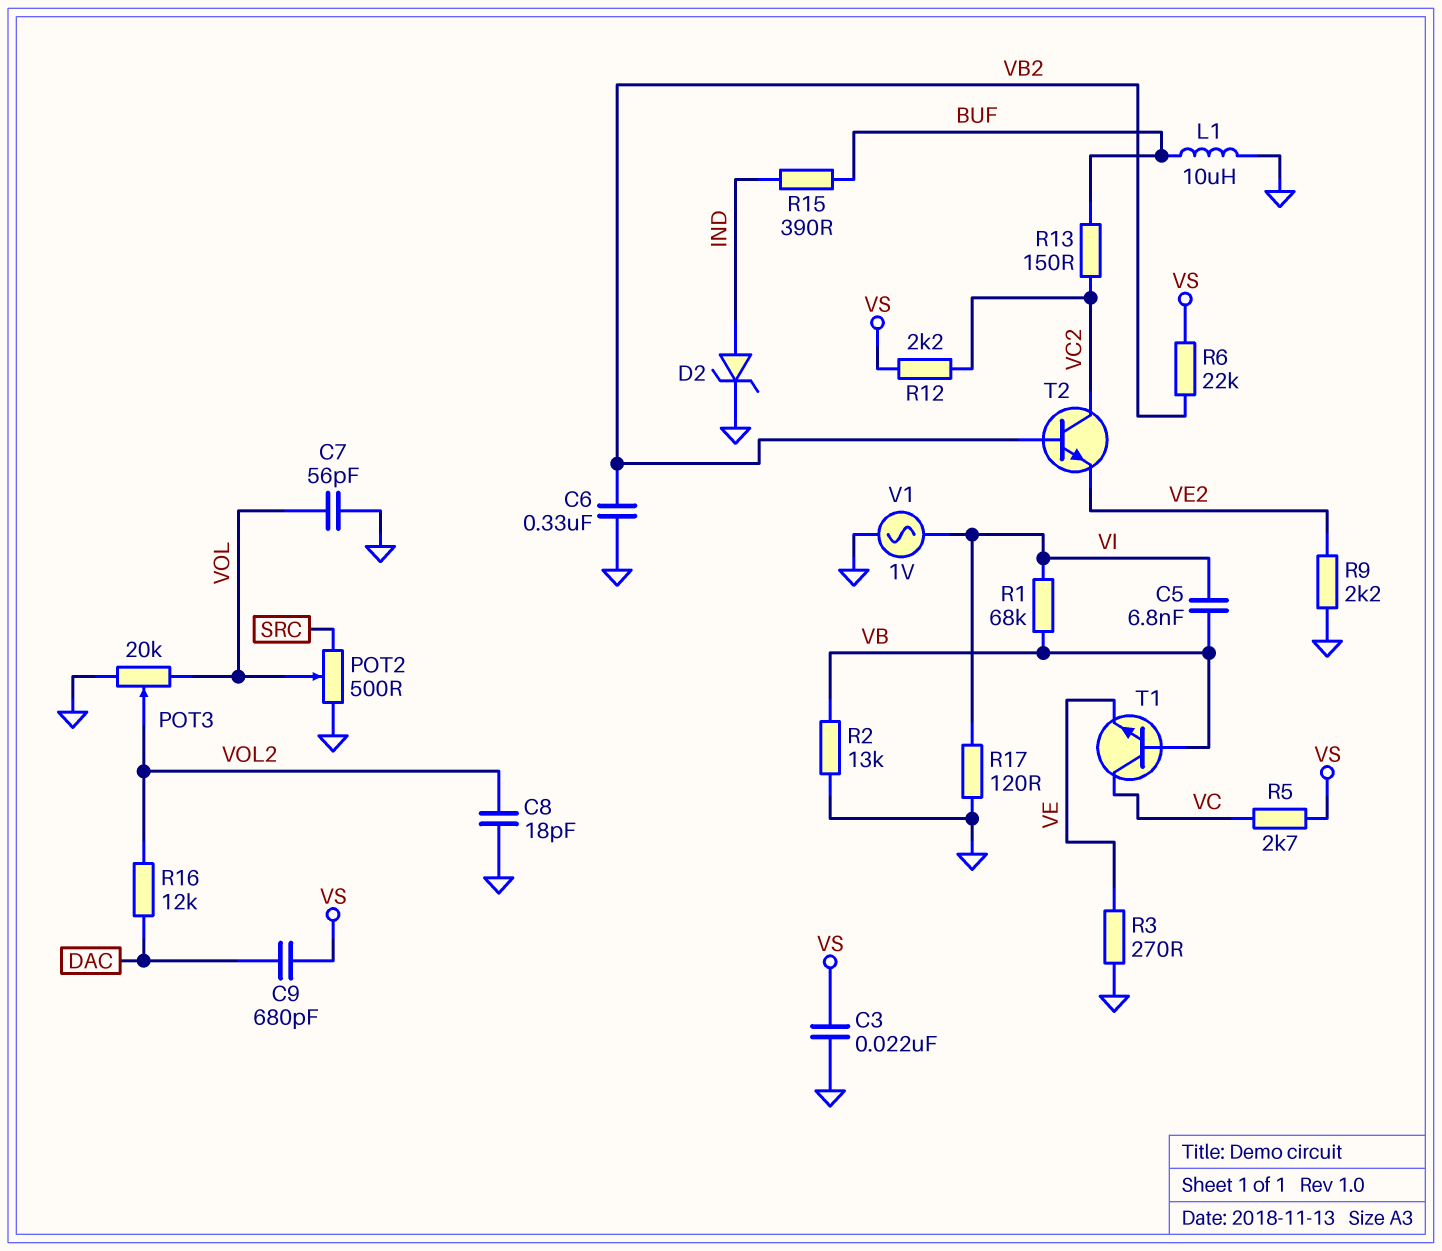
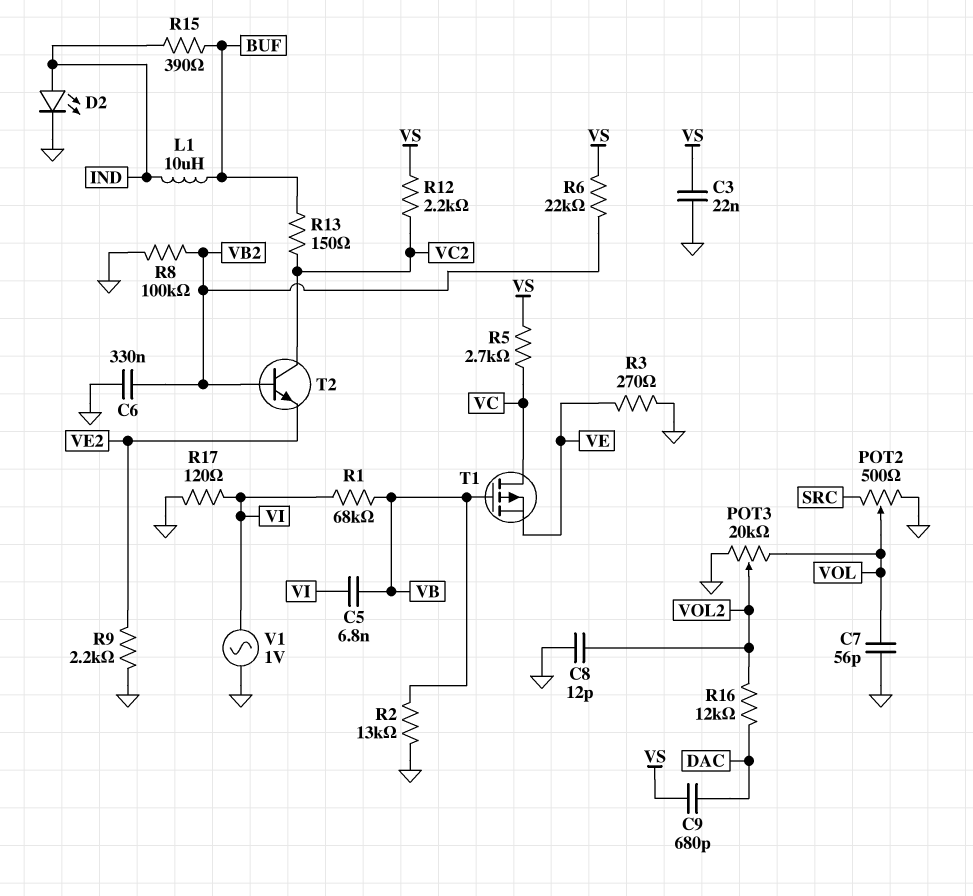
C8: 18pF (GND, VOL2) -> 12pF (GND, VOL2)
D2: zener (A IND, K GND) -> LED (A IND, K GND)
L1: 10uH (BUF, GND) -> 10uH (BUF, IND)
R8: none -> 100k (GND, VB2)
T1: NPN (B VB, C VC, E VE) -> PMOS (G VB, D VC, S VE)

